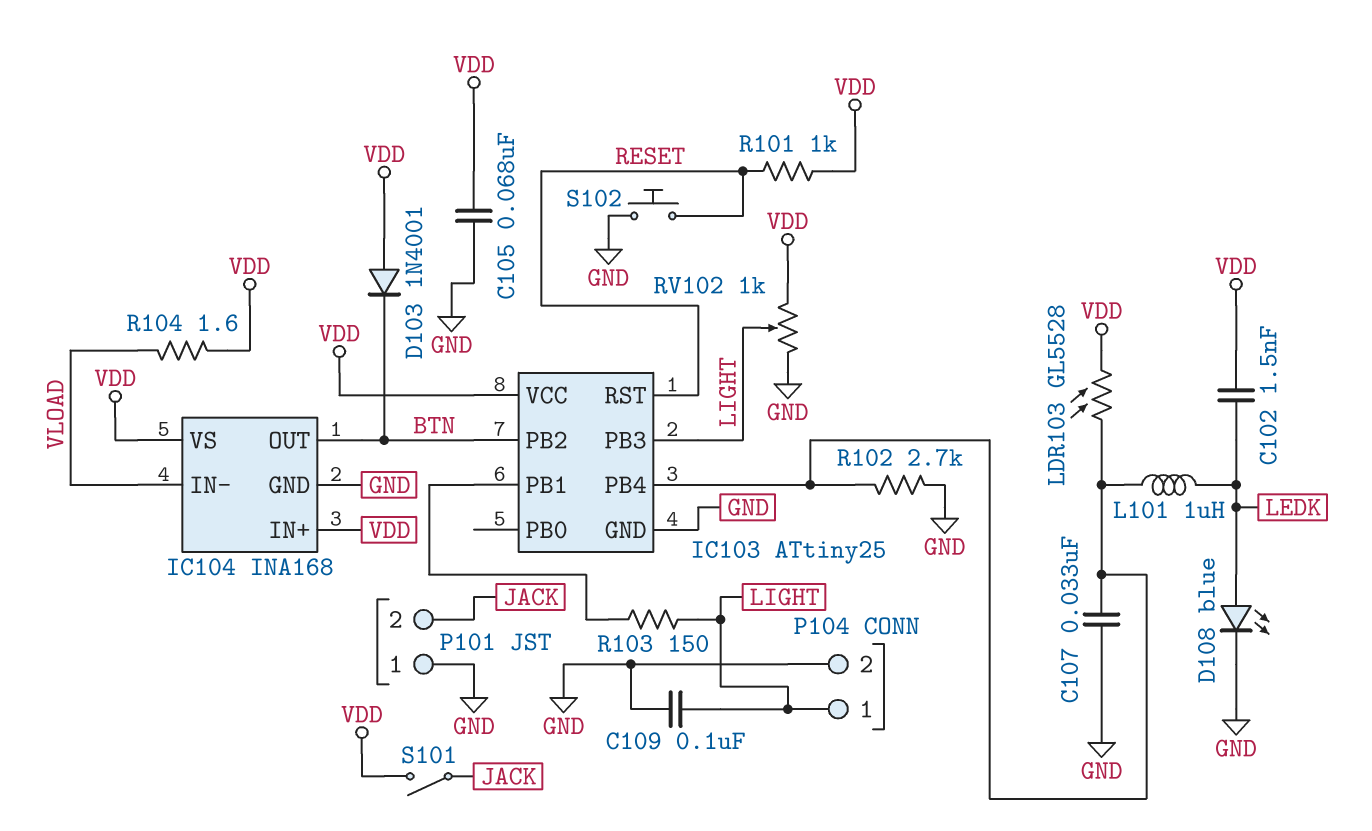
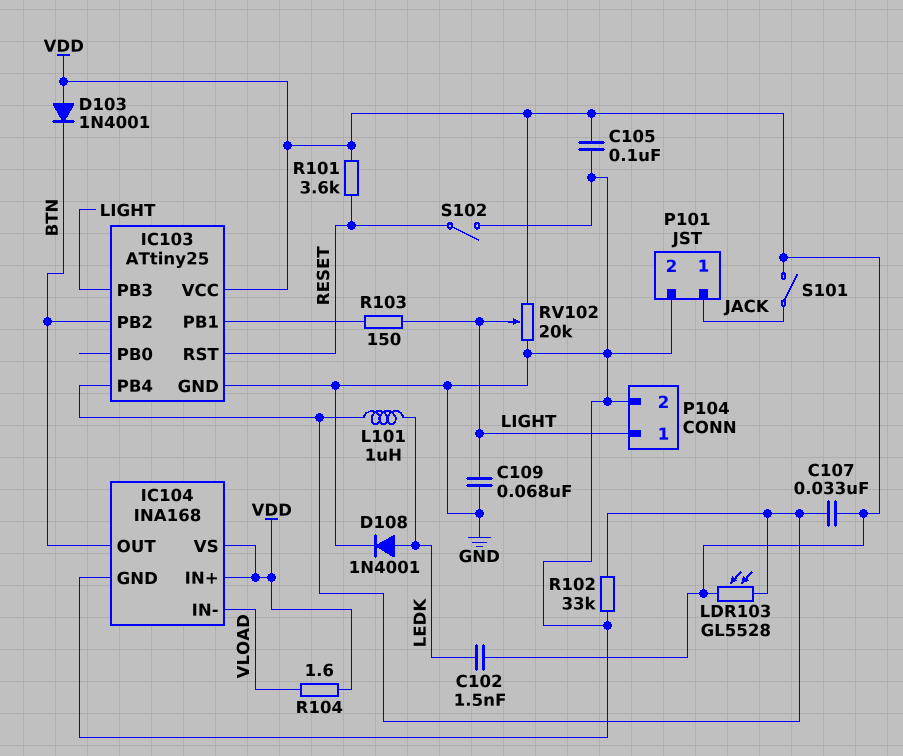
C105: 68nF (GND, VDD) -> 100nF (GND, VDD)
C107: 33nF (GND, IC103/PB4) -> 33nF (IC103/PB4, VDD)
C109: 100nF (GND, LIGHT) -> 68nF (GND, LIGHT)
D108: LED blue (A LEDK, K GND) -> diode 1N4001 (A LEDK, K GND)
P101 pin 1: GND -> JACK
P101 pin 2: JACK -> GND
R101: 1k (RESET, VDD) -> 3.6k (RESET, VDD)
R102: 2.7k (GND, IC103/PB4) -> 33k (GND, IC103/PB4)
RV102: 1k (GND, VDD, wiper LIGHT) -> 20k (GND, VDD, wiper LIGHT)
S102: button (GND, RESET) -> switch (GND, RESET)

